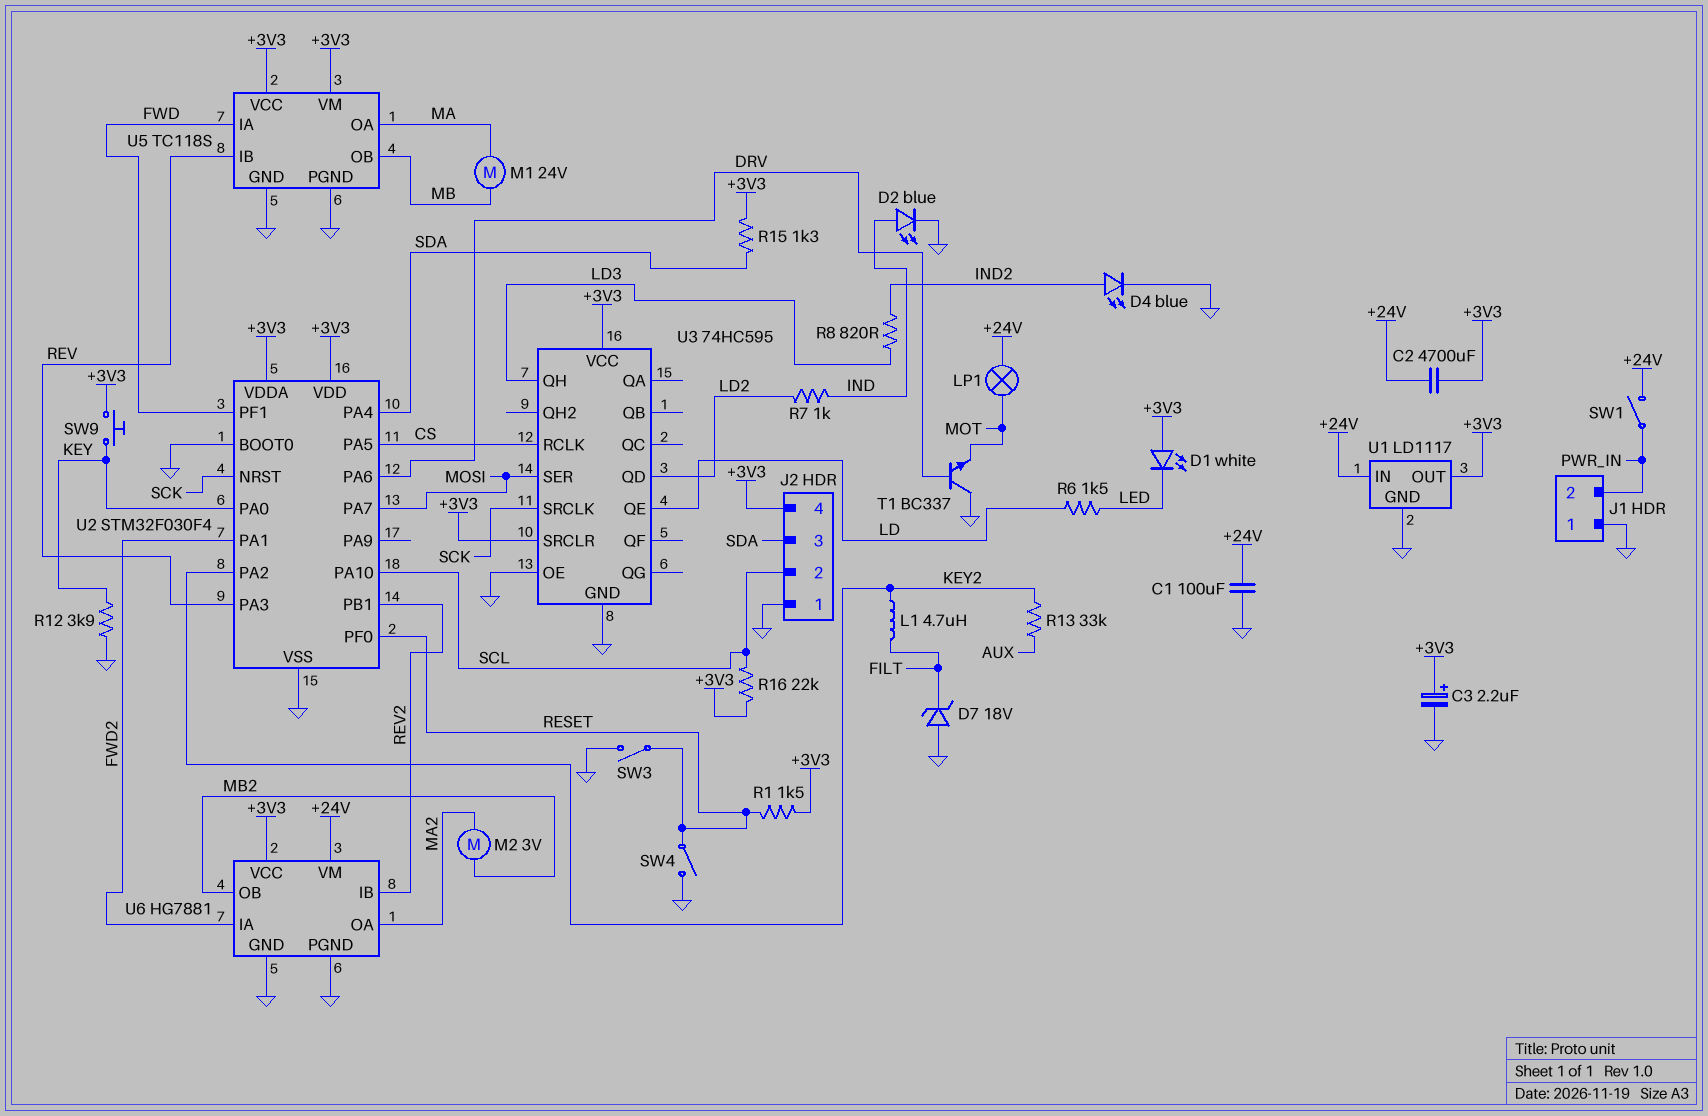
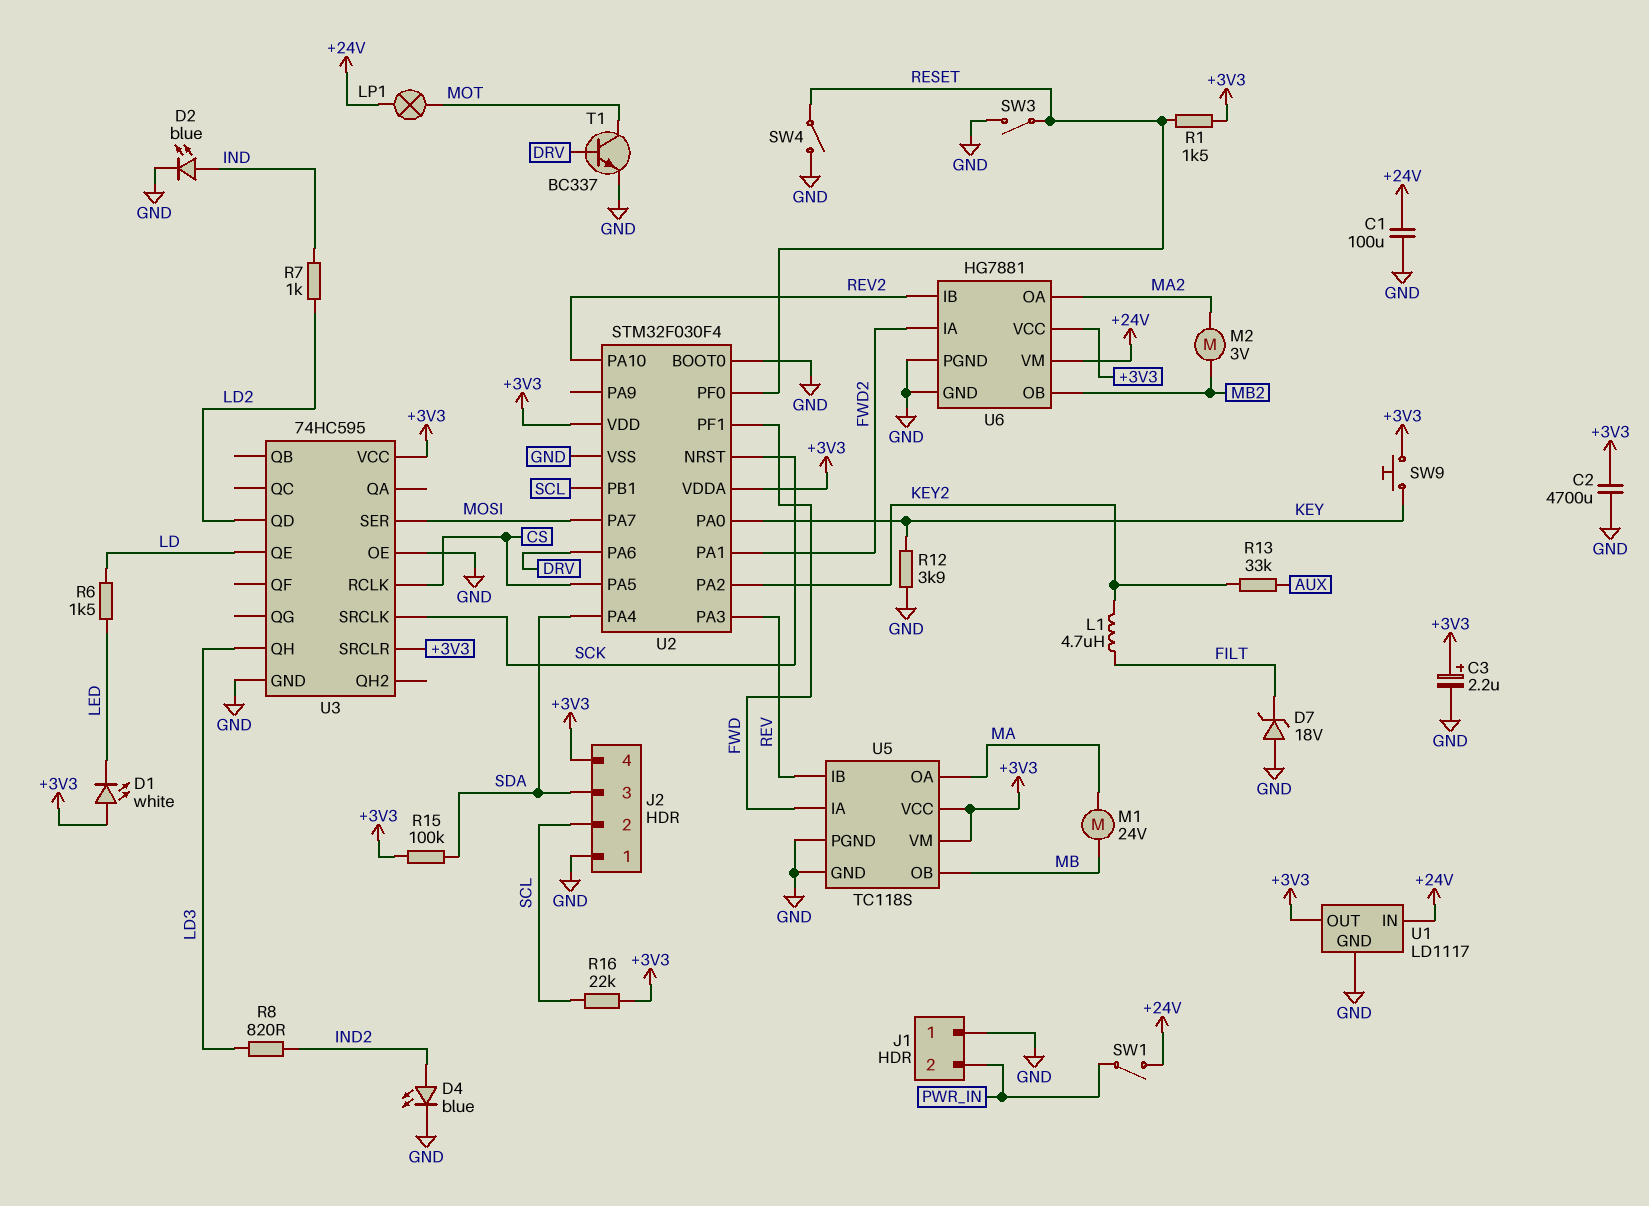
C2: 4700uF (+3V3, +24V) -> 4700uF (+3V3, GND)
R15: 1.3k (+3V3, SDA) -> 100k (+3V3, SDA)
T1: NPN BC337 (B DRV, C GND, E MOT) -> NPN BC337 (B DRV, C MOT, E GND)
U2 pin PA10: SCL -> REV2
U2 pin PB1: REV2 -> SCL

